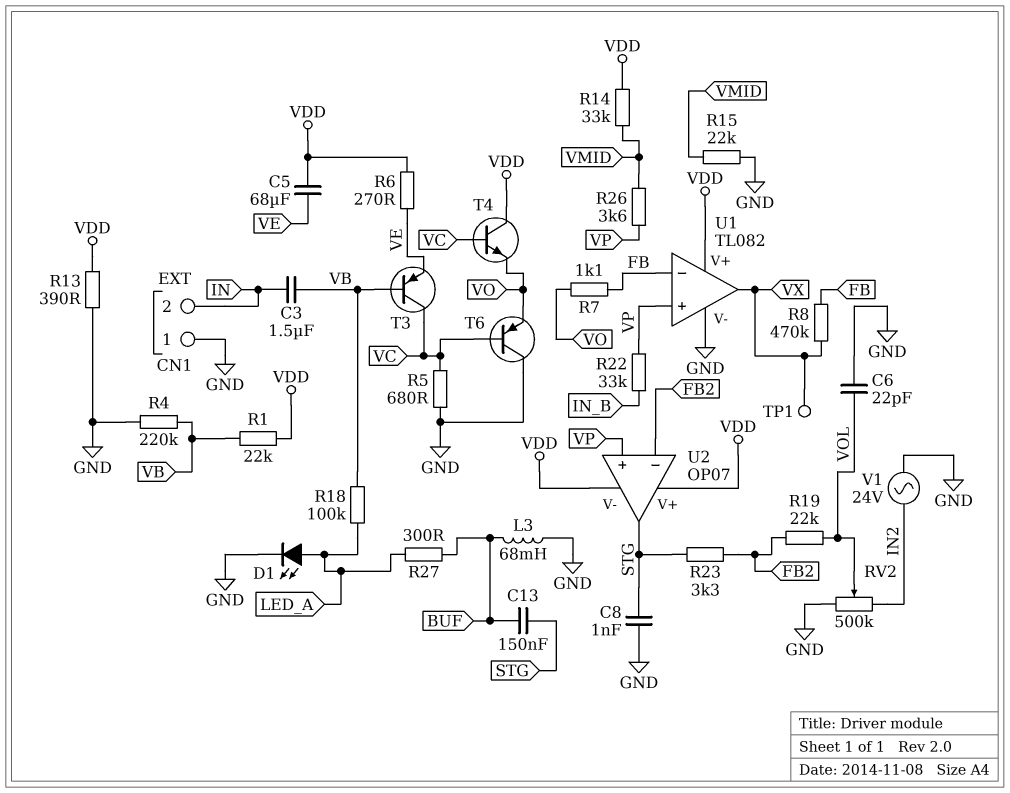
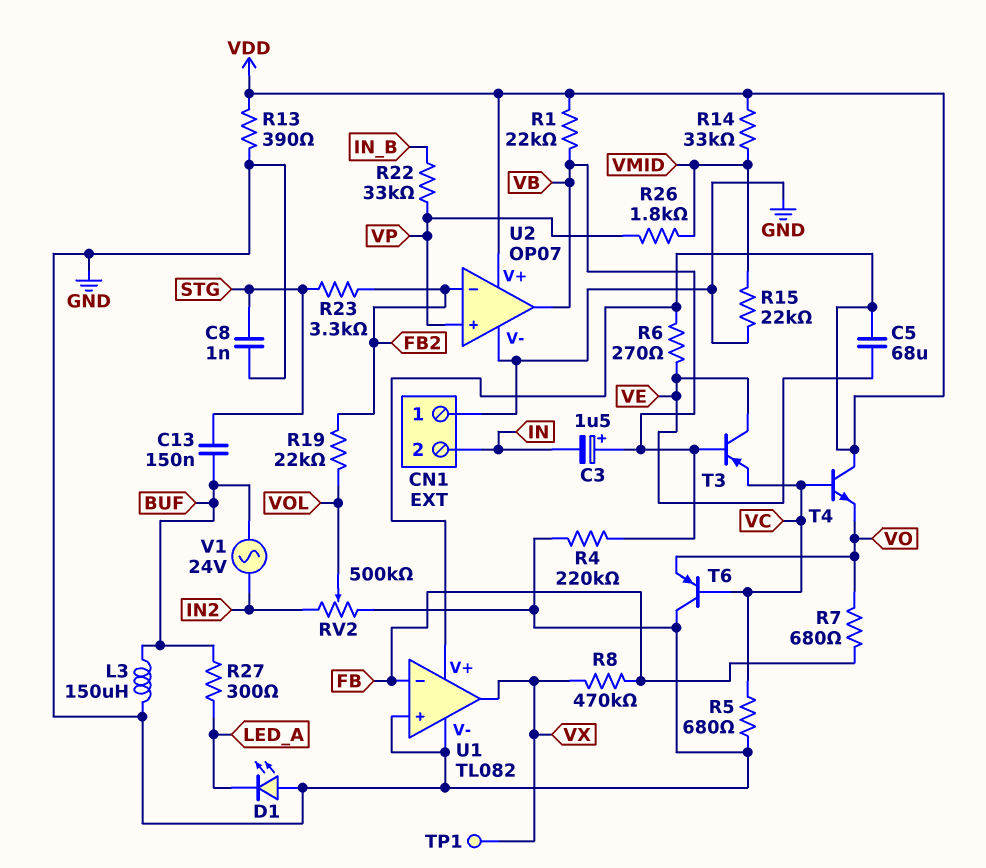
C3: 1.5uF (IN, VB) -> 1.5uF (plus VB, minus IN)
C6: 22pF (GND, VOL) -> none
D1: LED (A LED_A, K GND) -> LED (A GND, K LED_A)
L3: 68mH (BUF, GND) -> 150uH (BUF, GND)
R7: 1.1k (FB, VO) -> 680 (FB, VO)
R18: 100k (LED_A, VB) -> none
R26: 3.6k (VMID, VP) -> 1.8k (VMID, VP)
T3: PNP (B VB, C VC, E VE) -> PNP (B VB, C VE, E VC)
U1 pin in+: VP -> GND
U2 pin V-: VDD -> GND
U2 pin out: STG -> VB
V1: AC 24V (GND, IN2) -> AC 24V (BUF, IN2)

